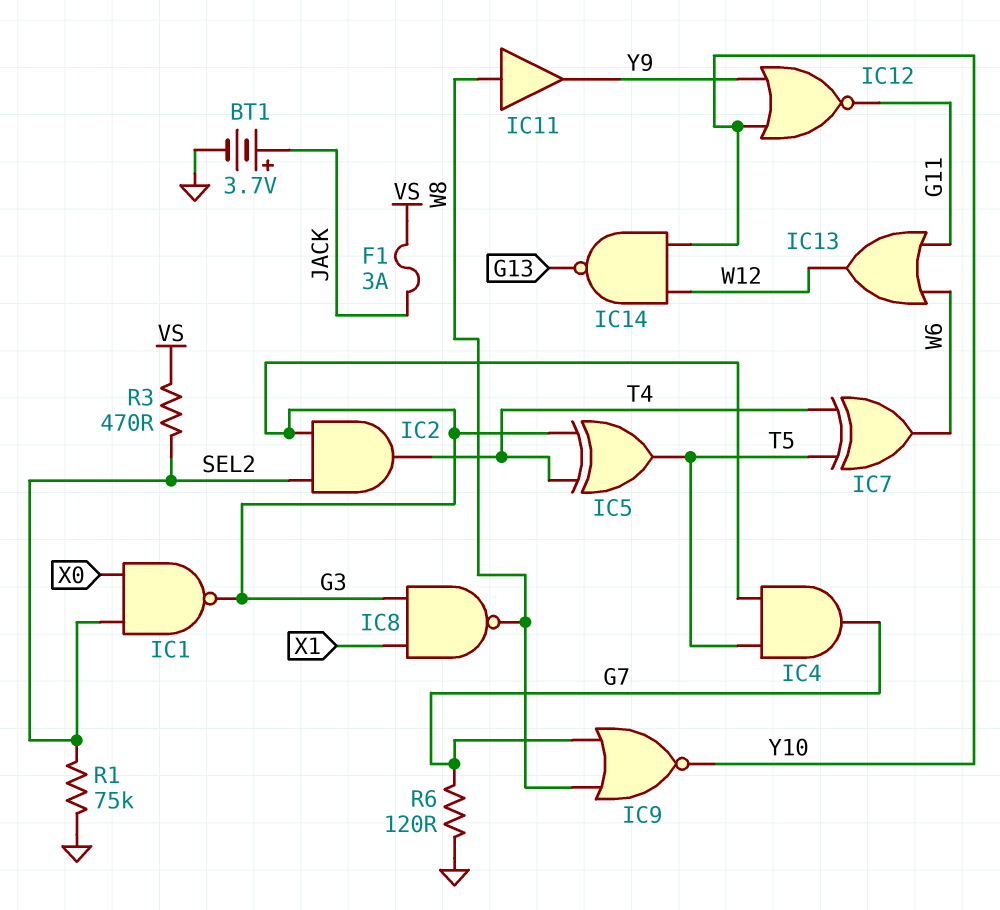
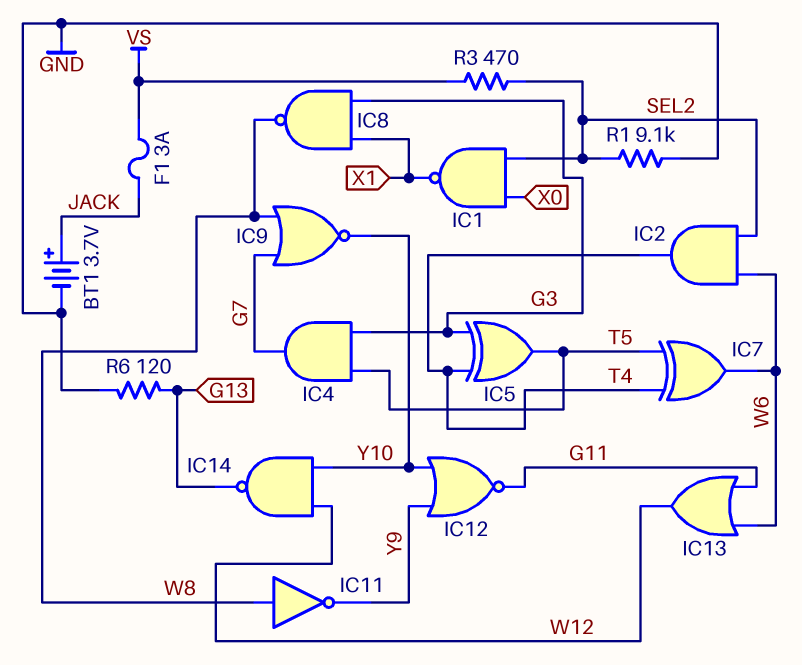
IC1: NAND (in SEL2, in X0, out G3) -> NAND (in SEL2, in X0, out X1)
IC2: AND (in G3, in SEL2, out T4) -> AND (in SEL2, in W6, out T4)
IC11: buffer (in W8, out Y9) -> NOT (in W8, out Y9)
R1: 75k (GND, SEL2) -> 9.1k (GND, SEL2)
R6: 120 (G7, GND) -> 120 (G13, GND)

